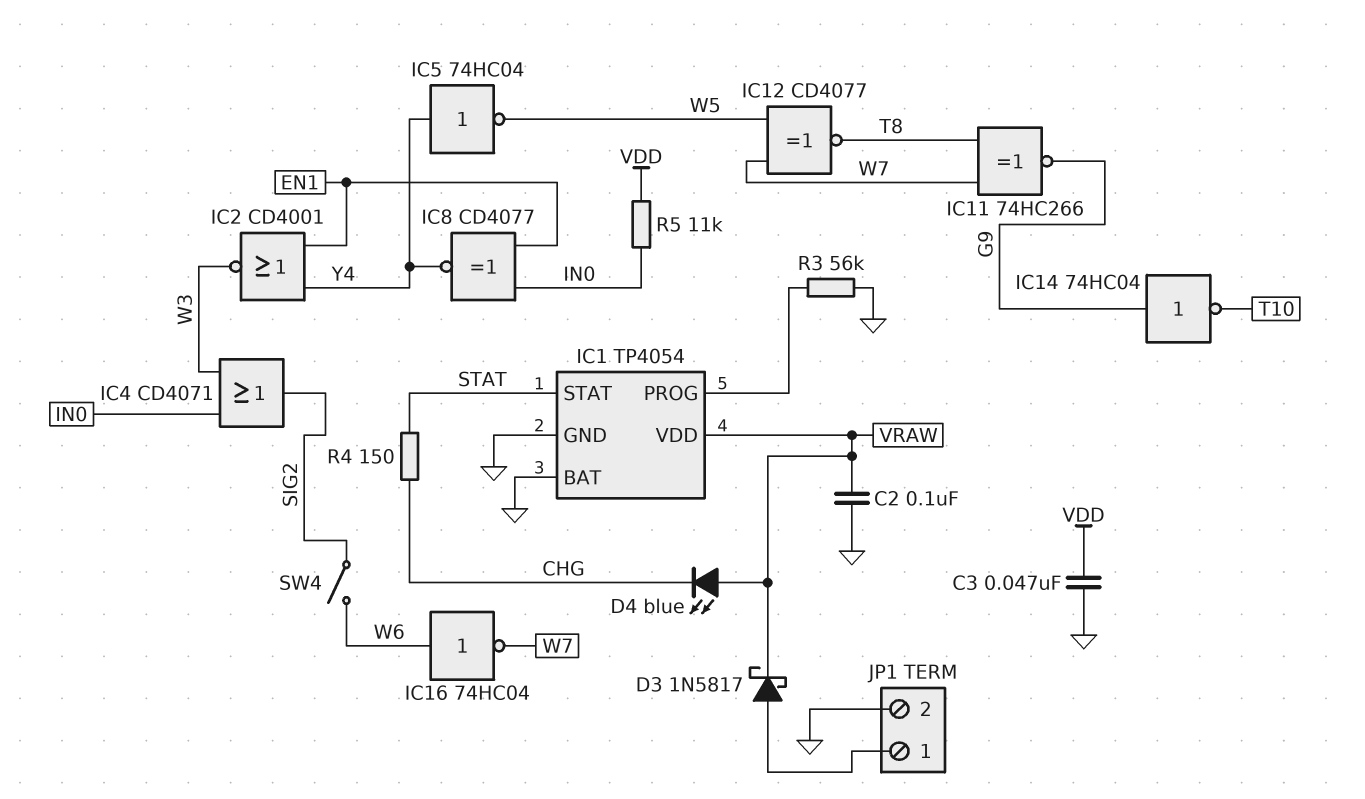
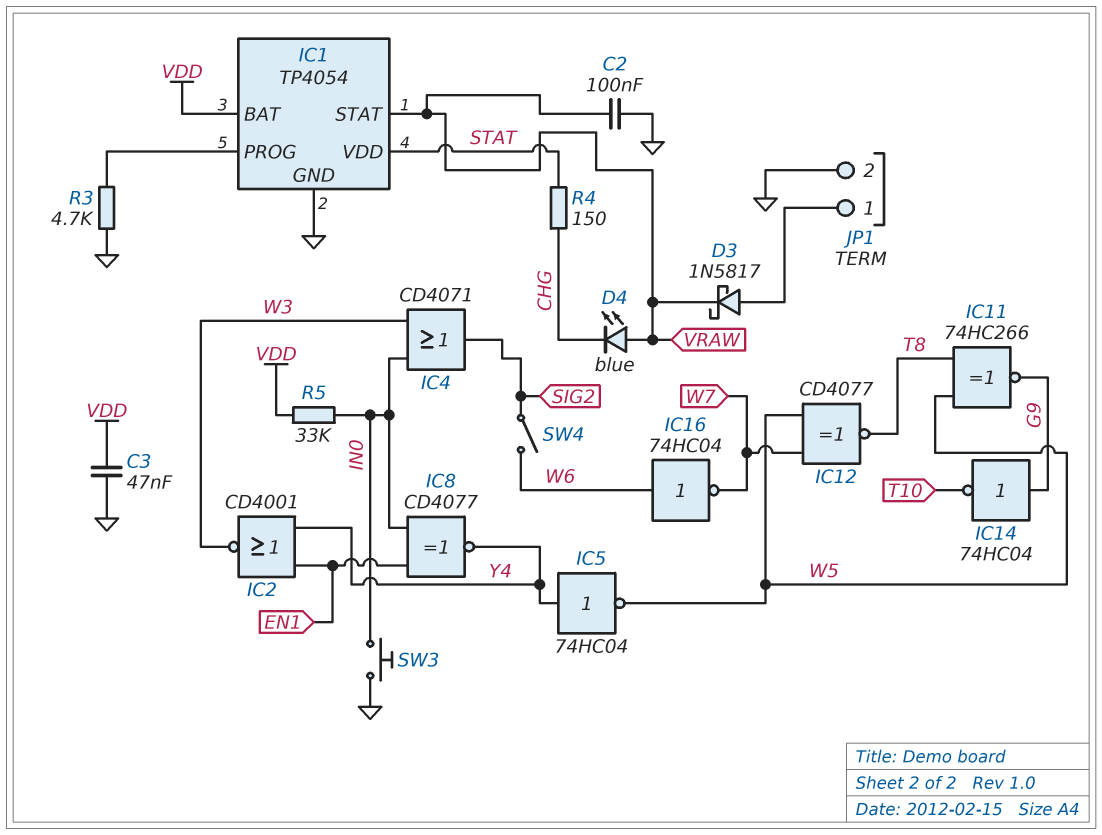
IC1 pin BAT: GND -> VDD
IC1 pin STAT: STAT -> VRAW
IC1 pin VDD: VRAW -> STAT
IC11: XNOR 74HC266 (in T8, in W7, out G9) -> XNOR 74HC266 (in T8, in W5, out G9)
R3: 56k (GND, IC1/PROG) -> 4.7k (GND, IC1/PROG)
R5: 11k (IN0, VDD) -> 33k (IN0, VDD)
SW3: none -> button (GND, IN0)

